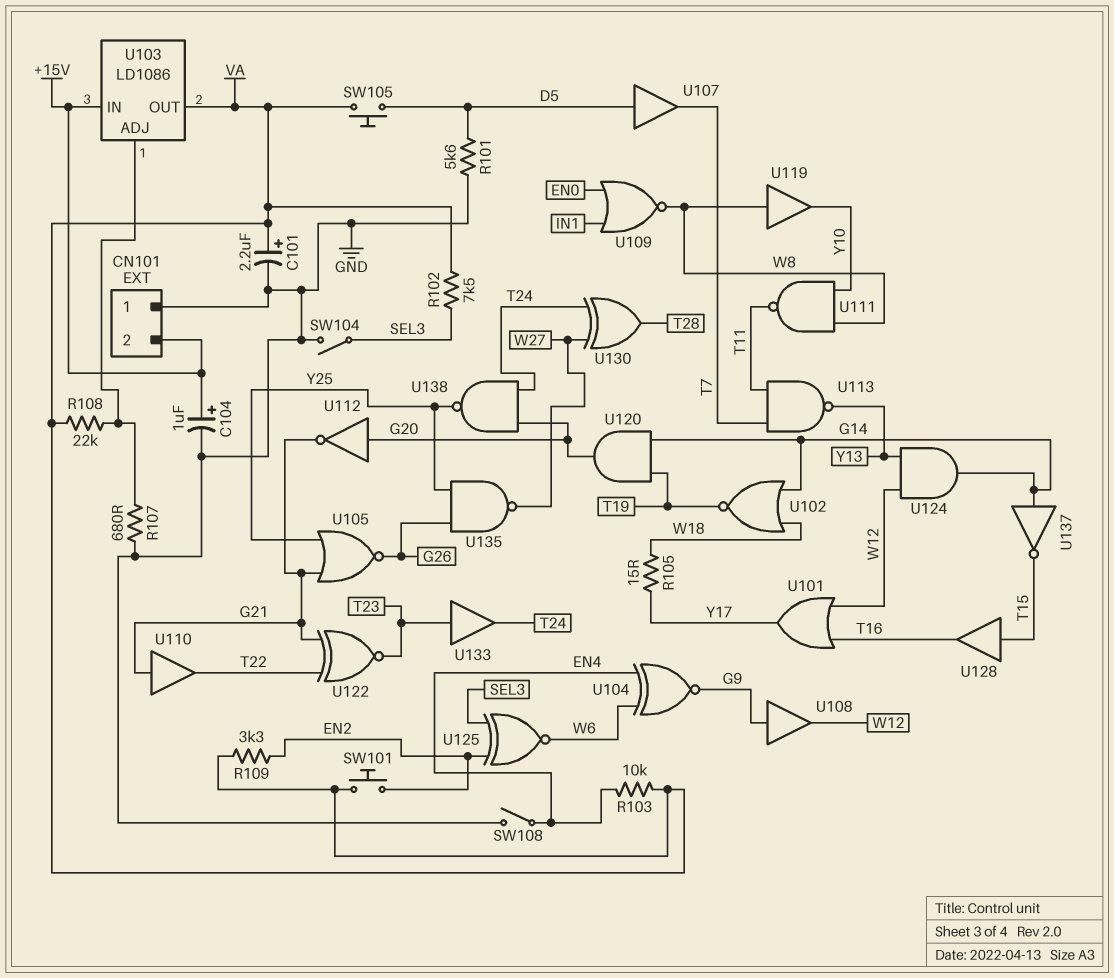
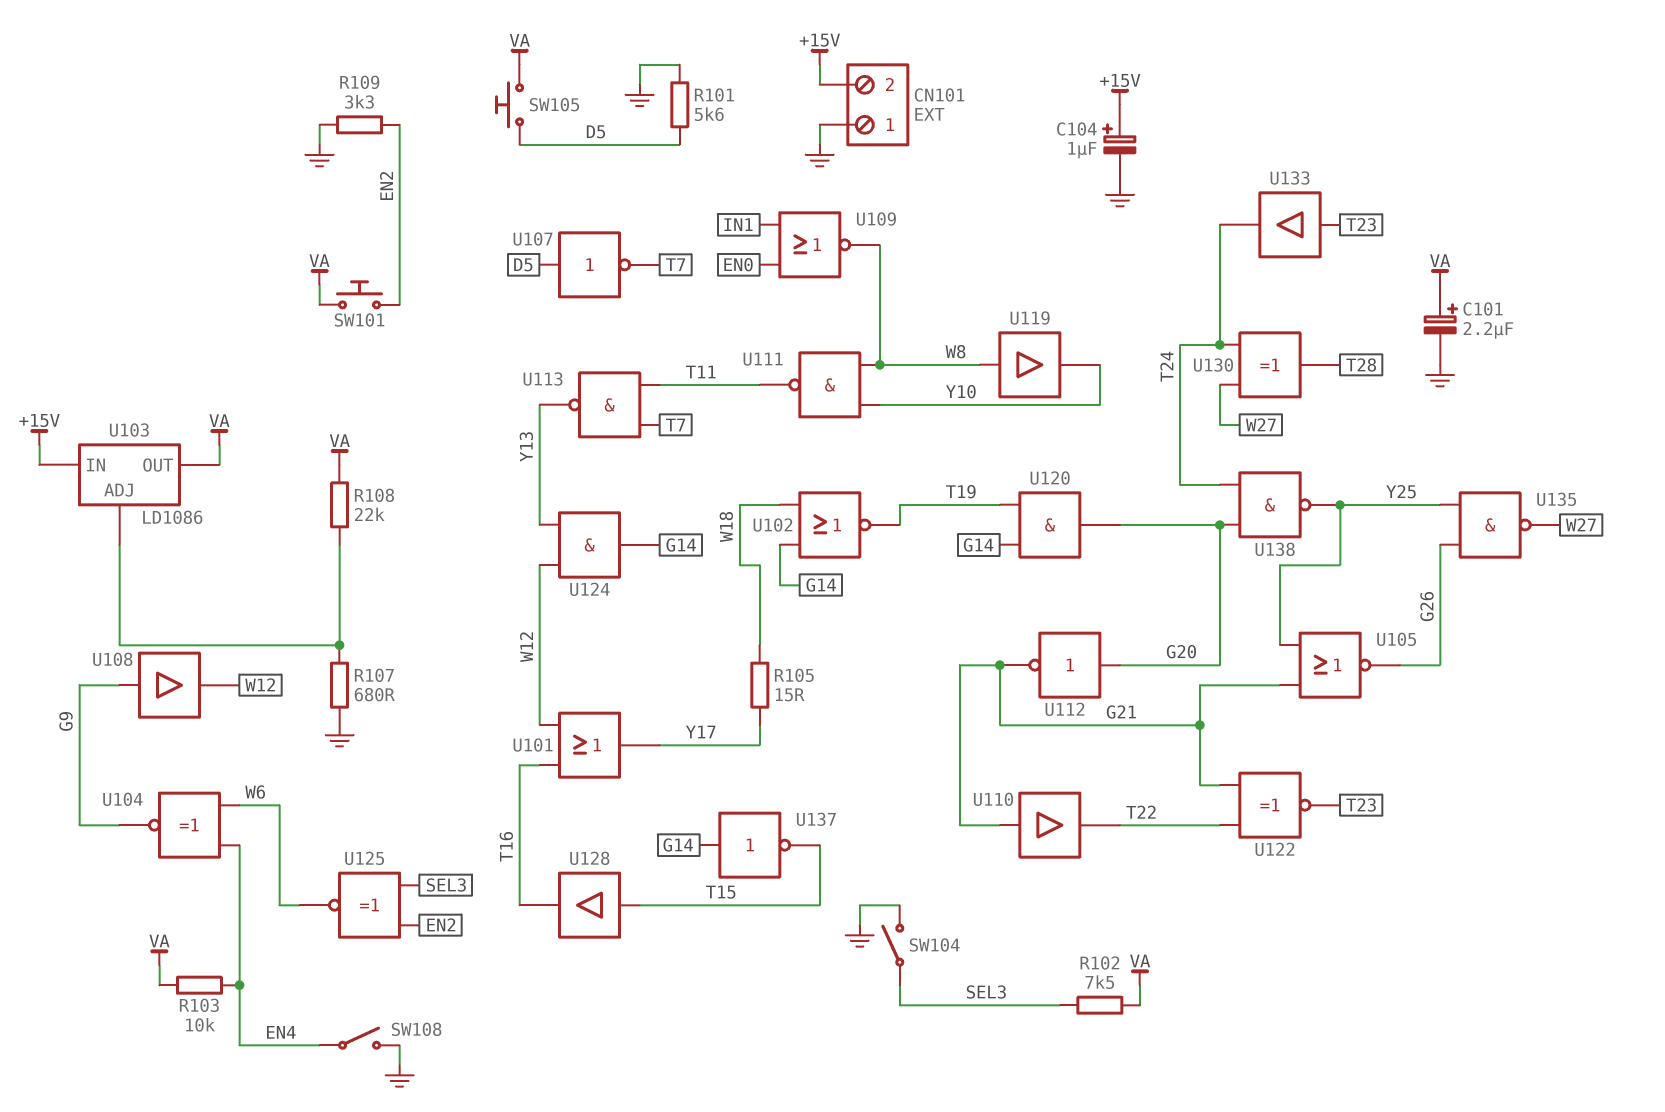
R109: 3.3k (EN2, VA) -> 3.3k (EN2, GND)
U107: buffer (in D5, out T7) -> NOT (in D5, out T7)

